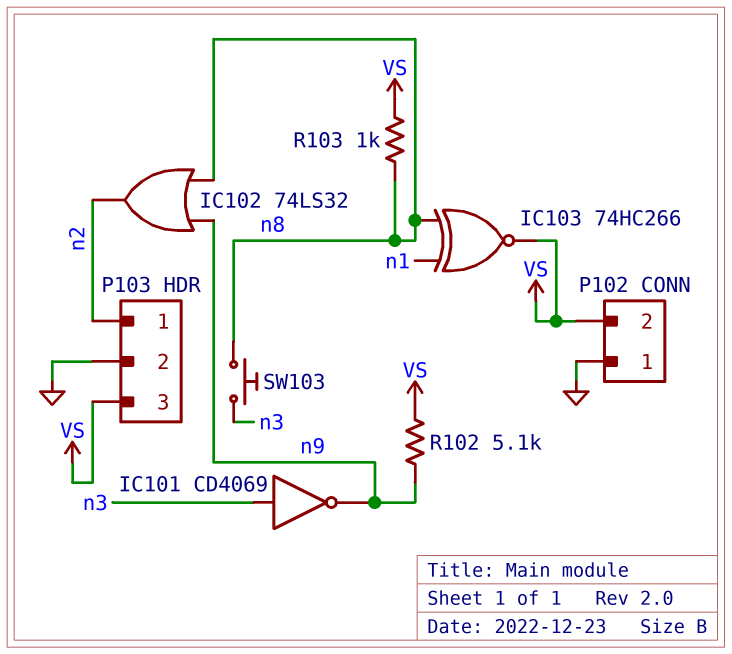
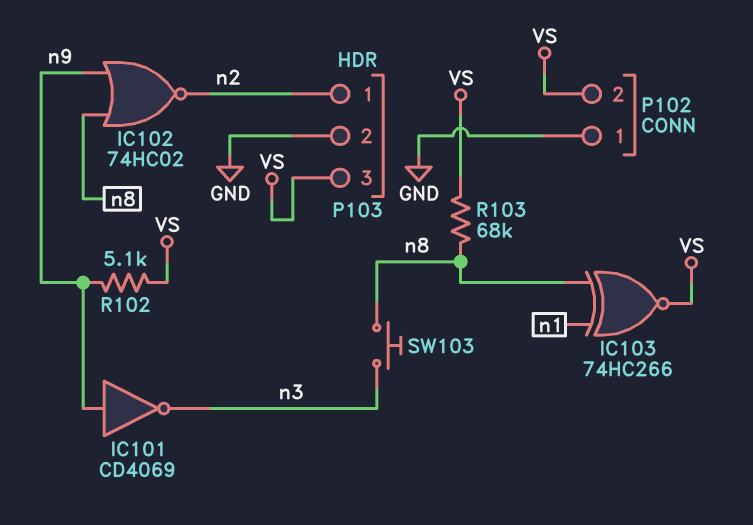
IC101: NOT CD4069 (in n3, out n9) -> NOT CD4069 (in n9, out n3)
IC102: OR 74LS32 (in n8, in n9, out n2) -> NOR 74HC02 (in n8, in n9, out n2)
R103: 1k (VS, n8) -> 68k (VS, n8)

